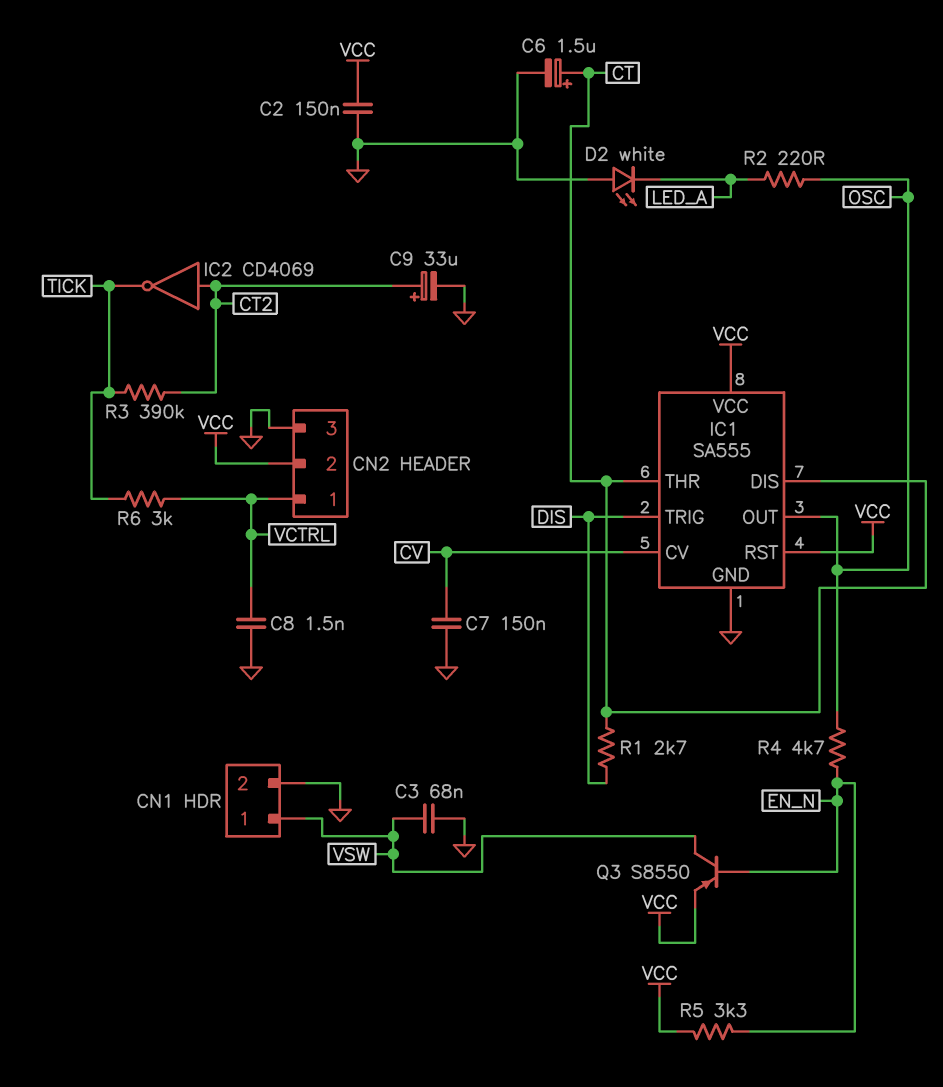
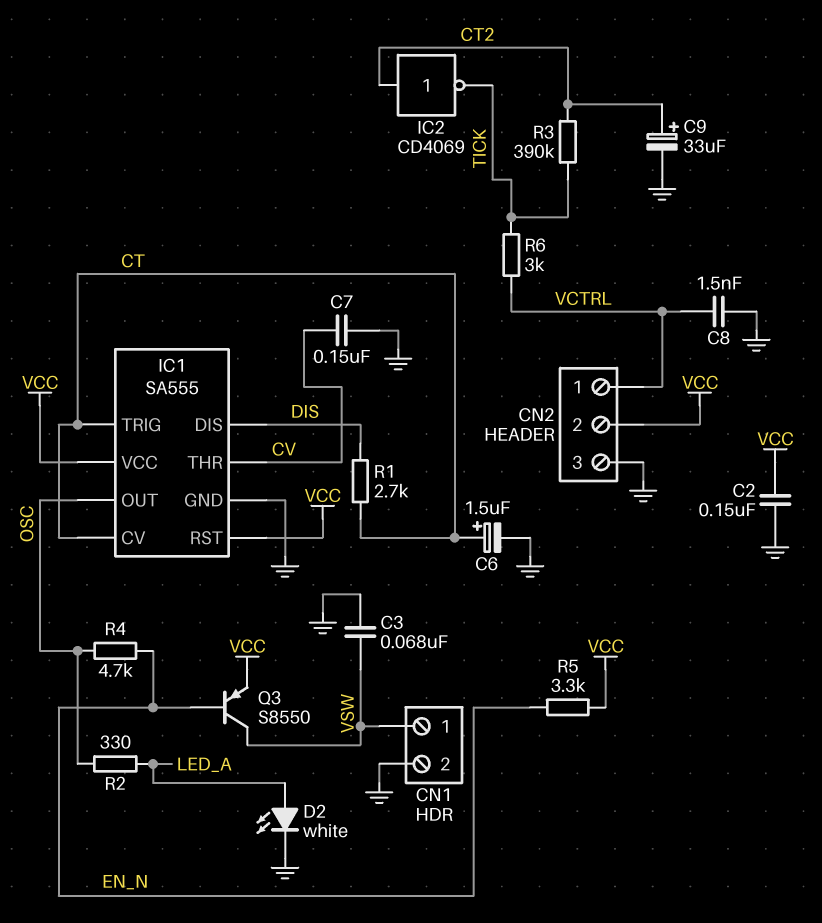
D2: LED white (A GND, K LED_A) -> LED white (A LED_A, K GND)
IC1 pin CV: CV -> CT
IC1 pin DIS: CT -> DIS
IC1 pin THR: CT -> CV
IC1 pin TRIG: DIS -> CT
R2: 220 (LED_A, OSC) -> 330 (LED_A, OSC)

